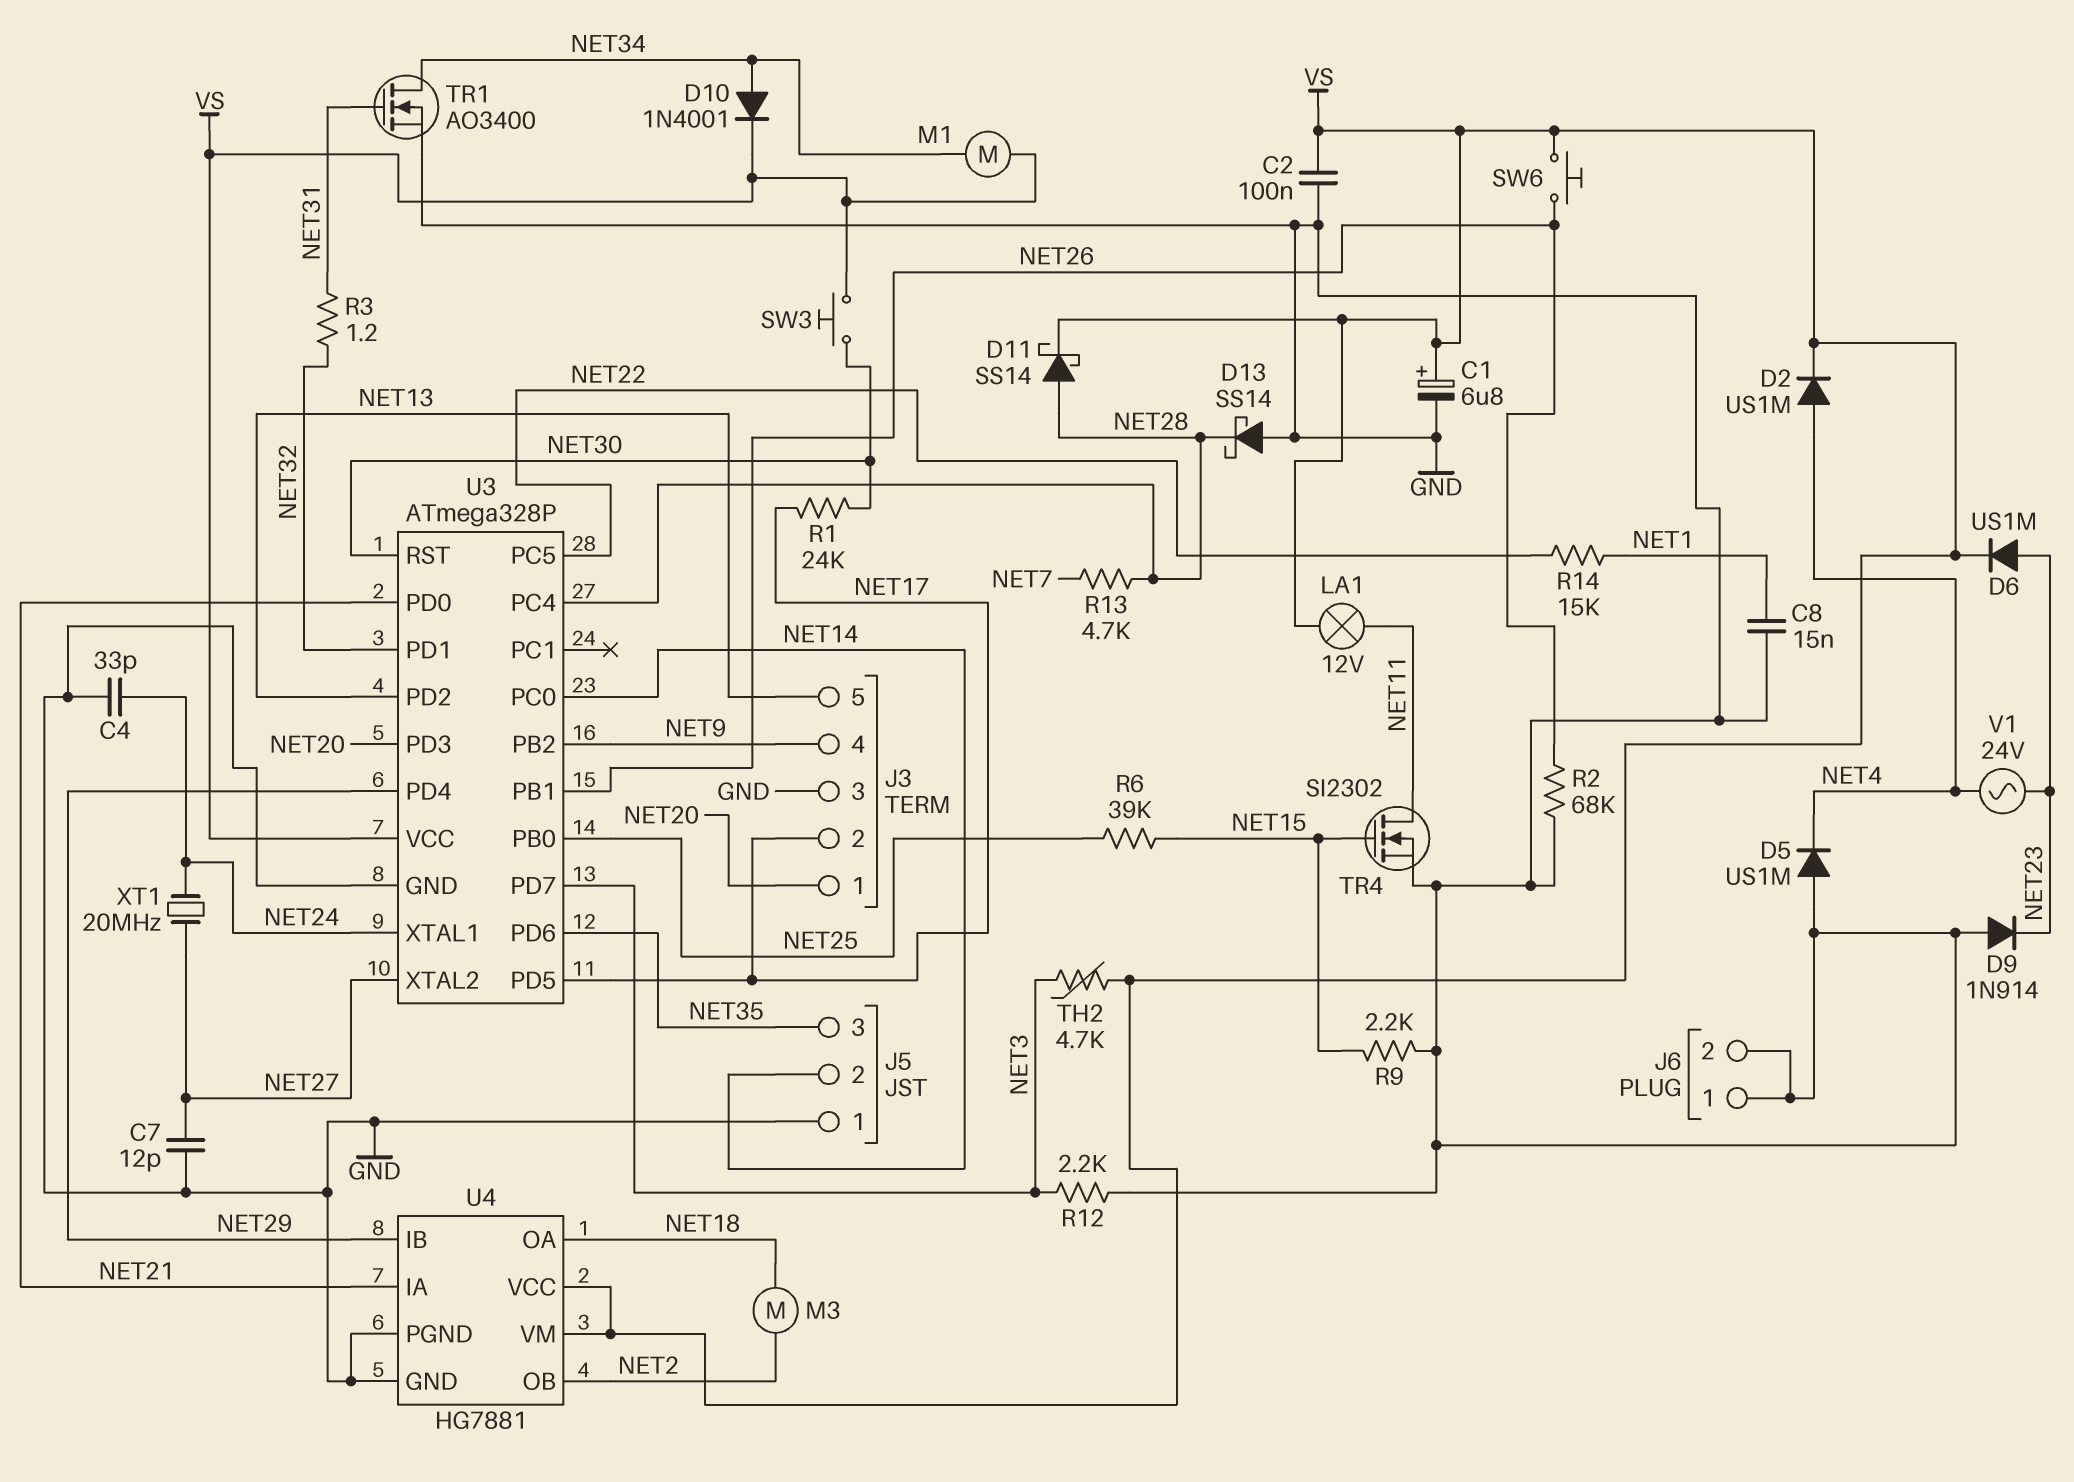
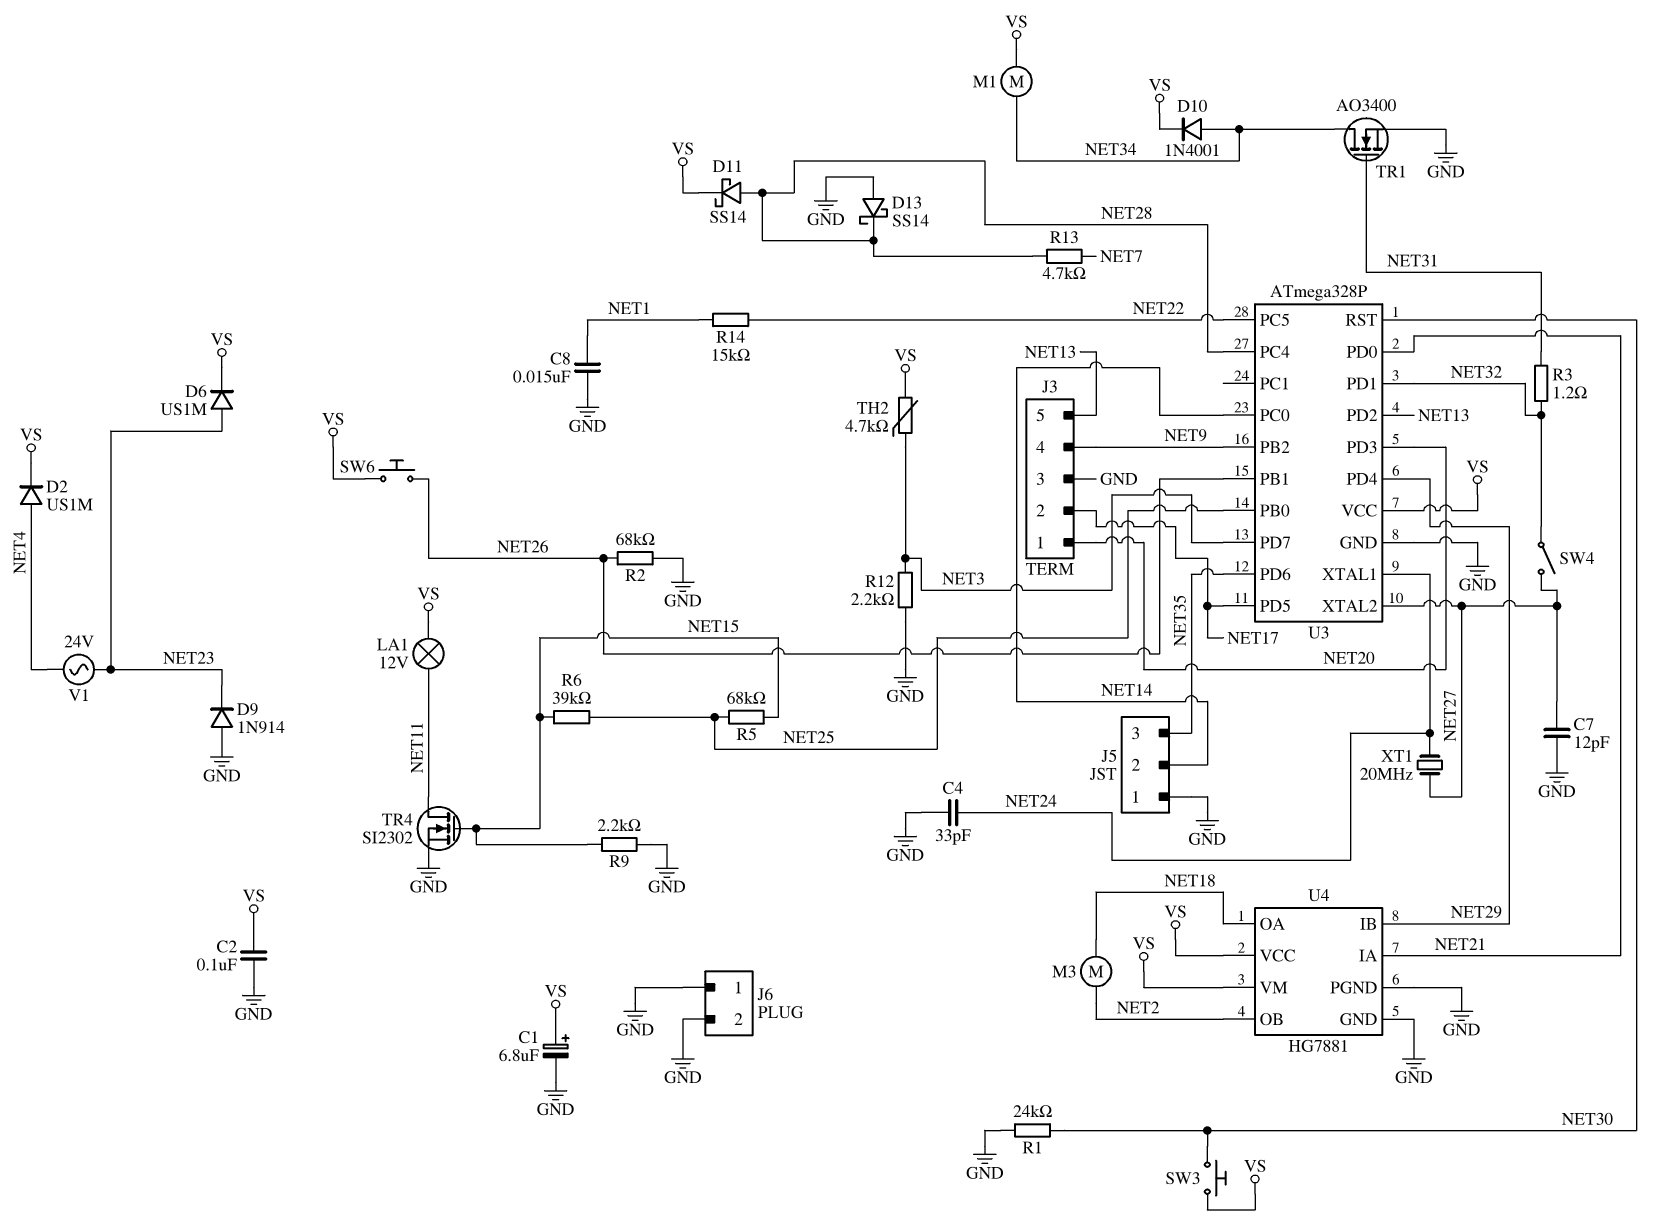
D5: diode US1M (A GND, K NET4) -> none
R1: 24k (NET17, NET30) -> 24k (GND, NET30)
R5: none -> 68k (NET15, NET25)
SW4: none -> switch (NET27, NET32)

